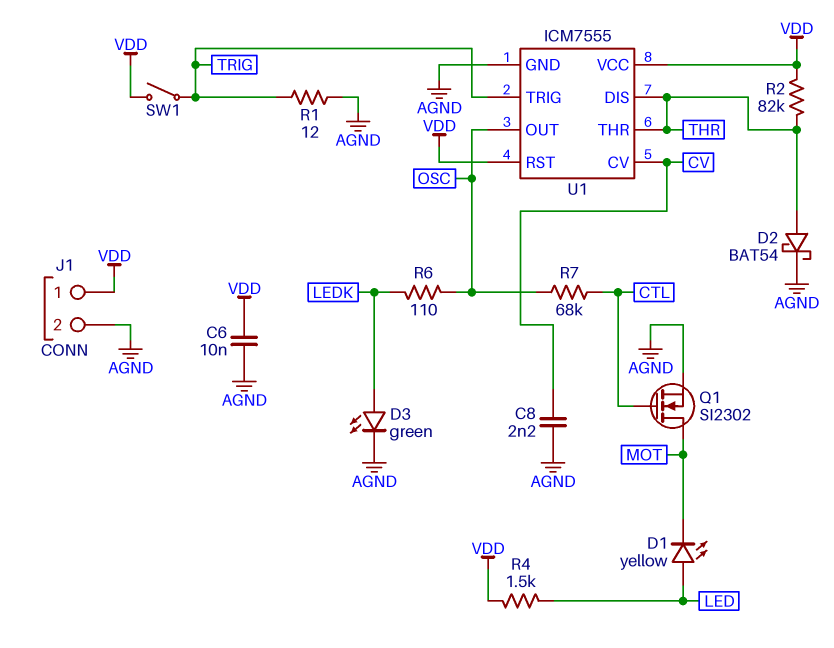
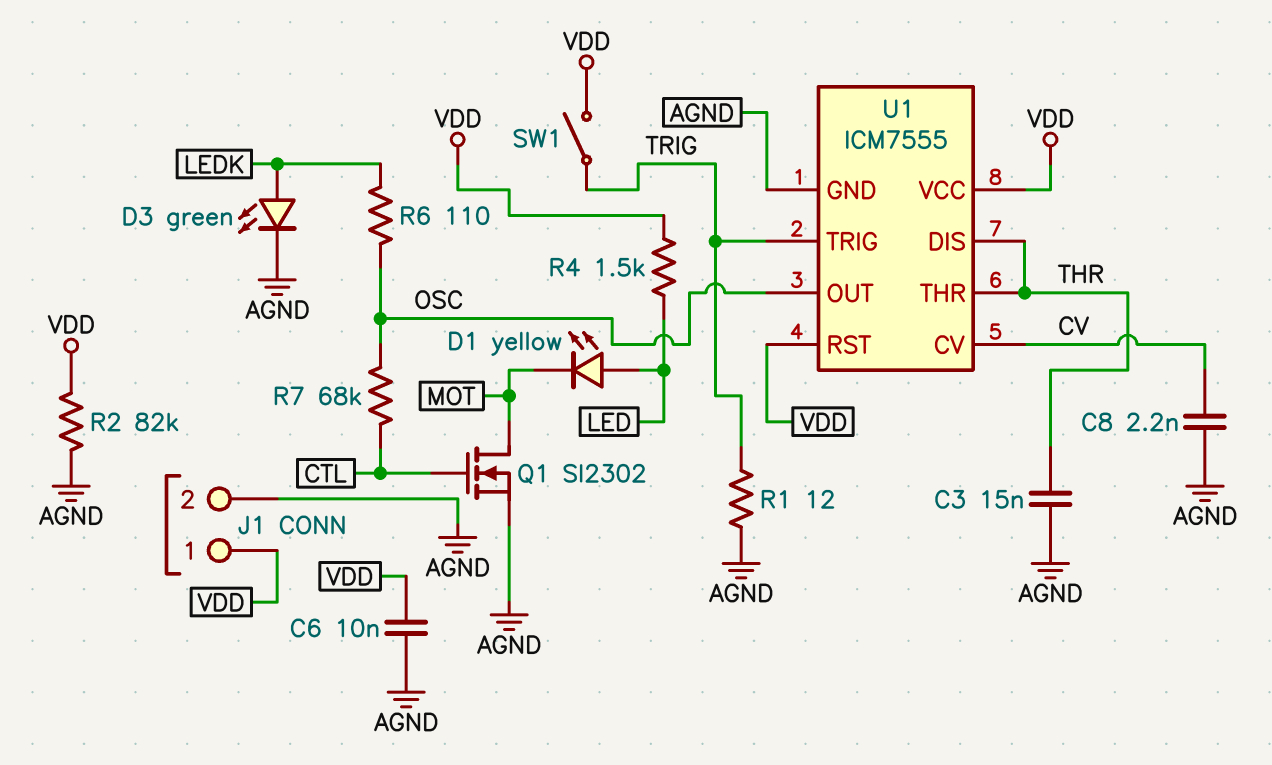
C3: none -> 15nF (AGND, THR)
D2: schottky BAT54 (A THR, K AGND) -> none
R2: 82k (THR, VDD) -> 82k (AGND, VDD)

